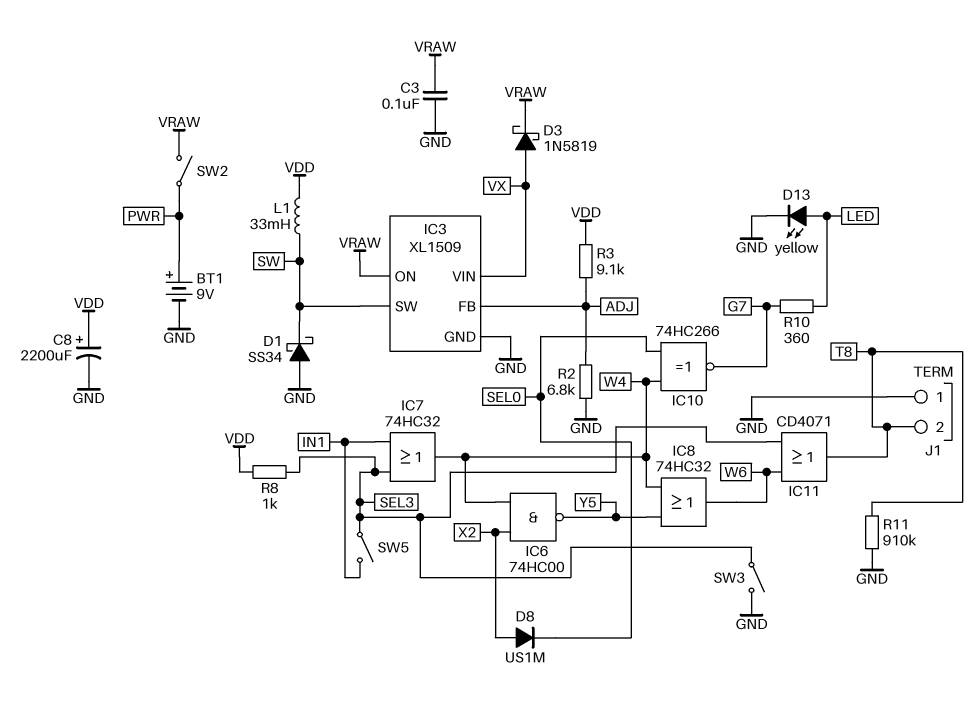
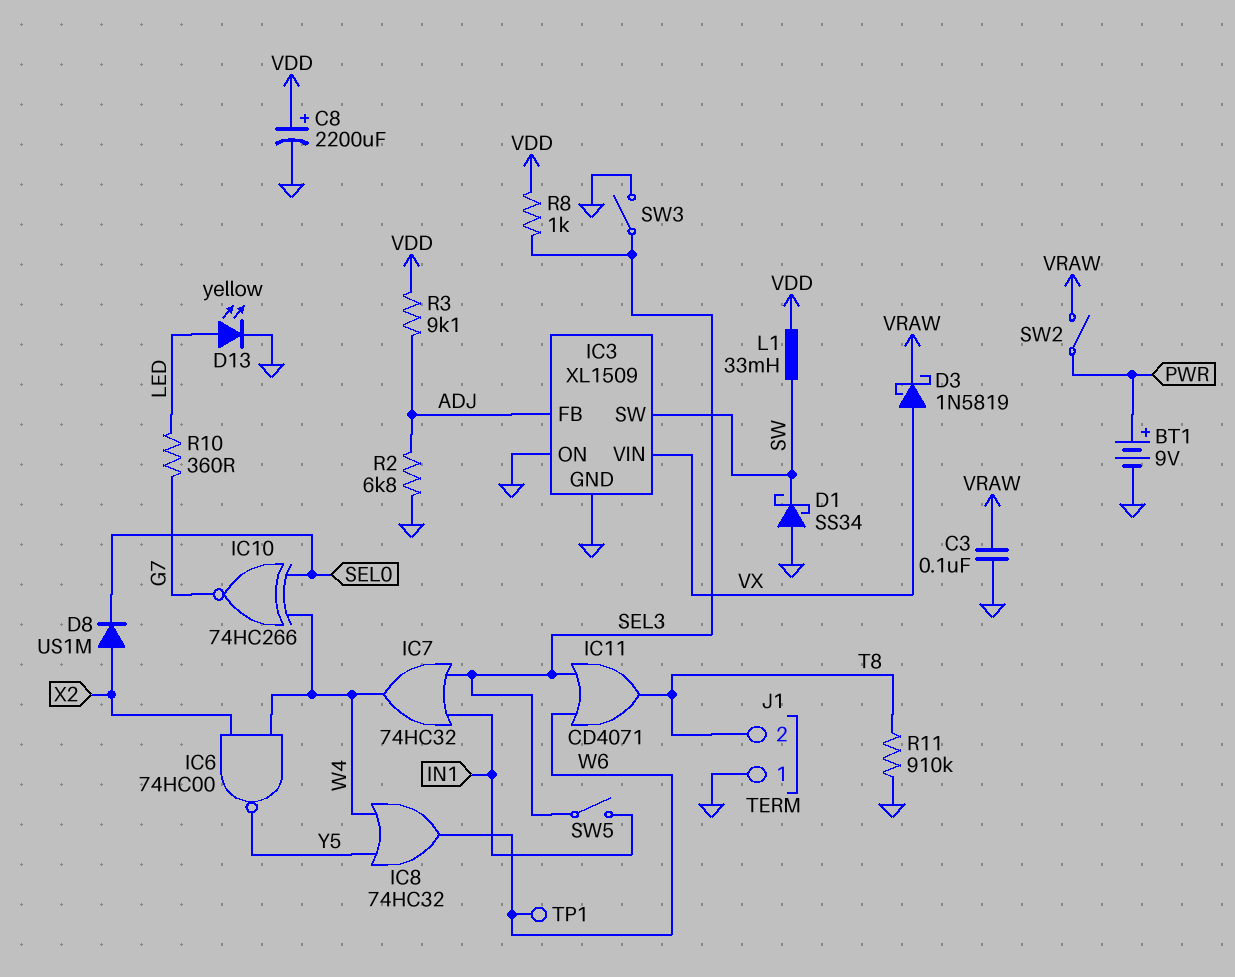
IC3 pin ON: VRAW -> GND
TP1: none -> test point (W6)

